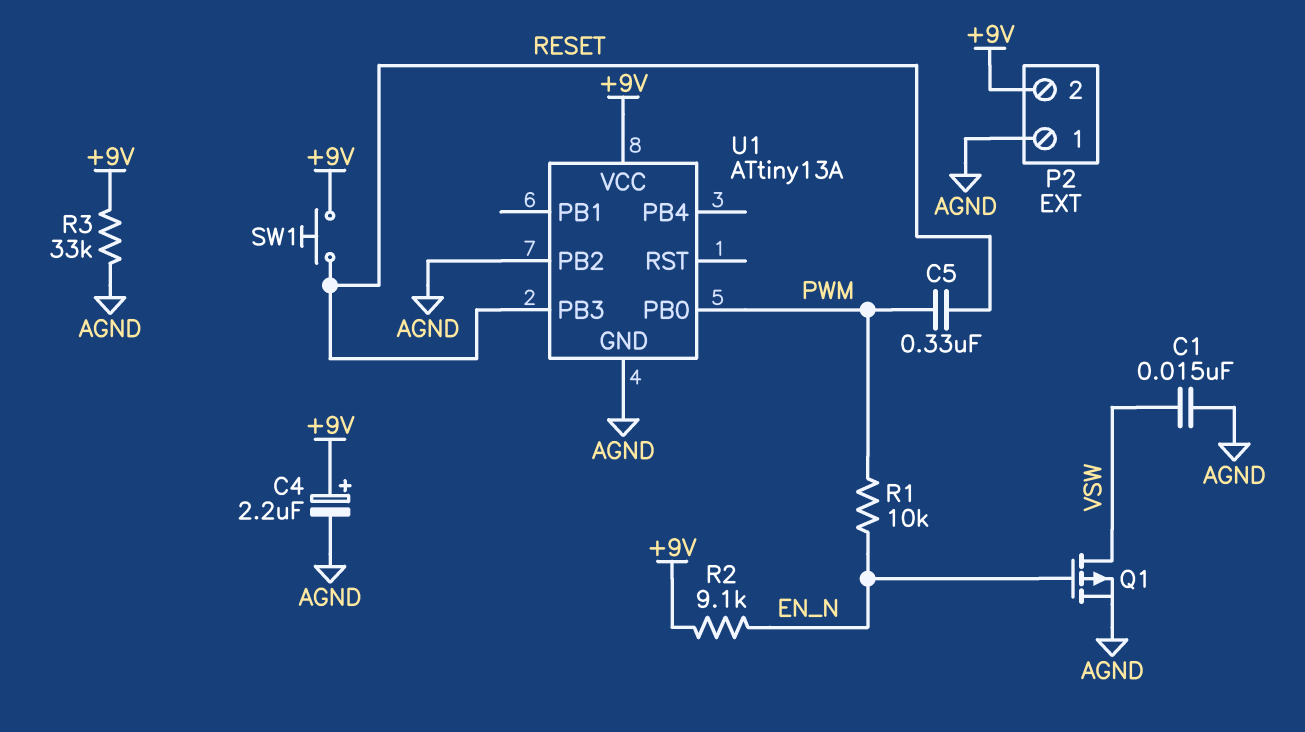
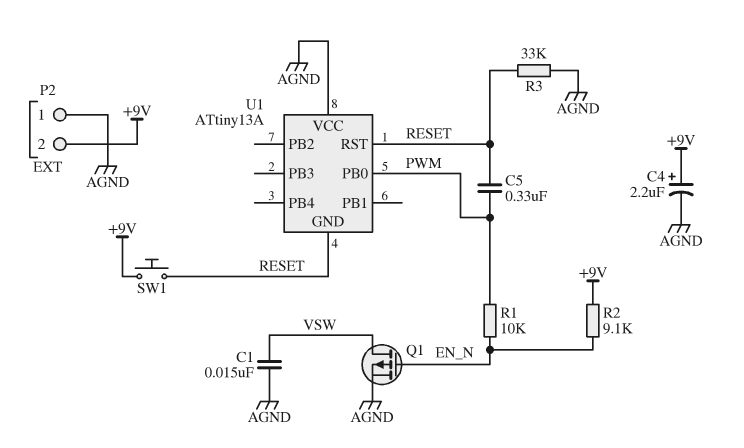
R3: 33k (+9V, AGND) -> 33k (AGND, RESET)
U1 pin GND: AGND -> RESET
U1 pin PB2: AGND -> none
U1 pin PB3: RESET -> none
U1 pin RST: none -> RESET
U1 pin VCC: +9V -> AGND

